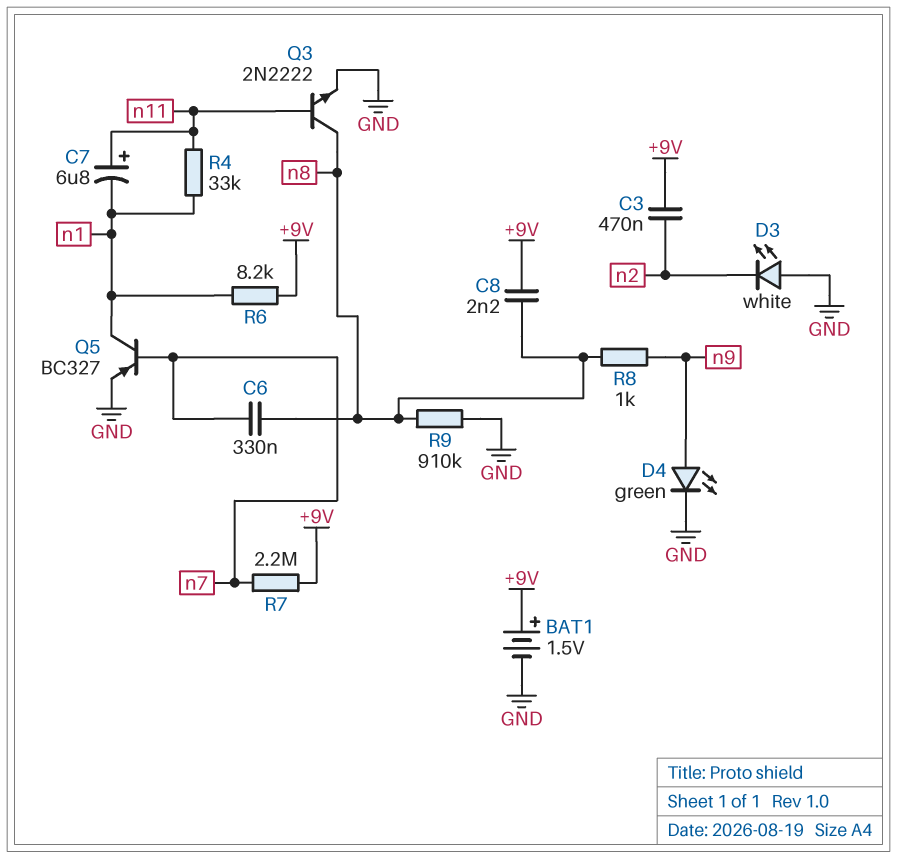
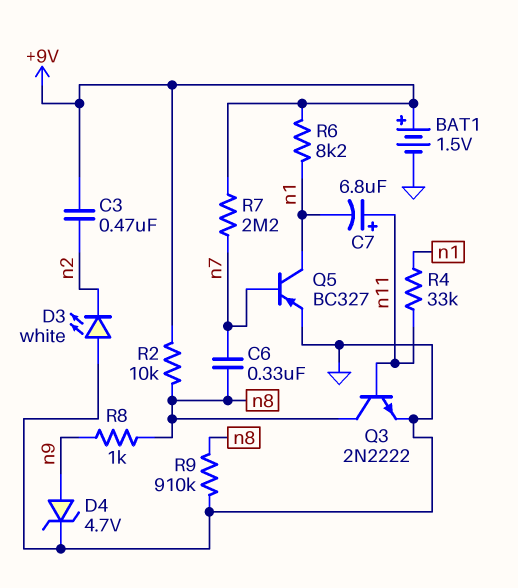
C8: 2.2nF (+9V, n8) -> none
D4: LED green (A n9, K GND) -> zener 4.7V (A n9, K GND)
R2: none -> 10k (+9V, n8)

